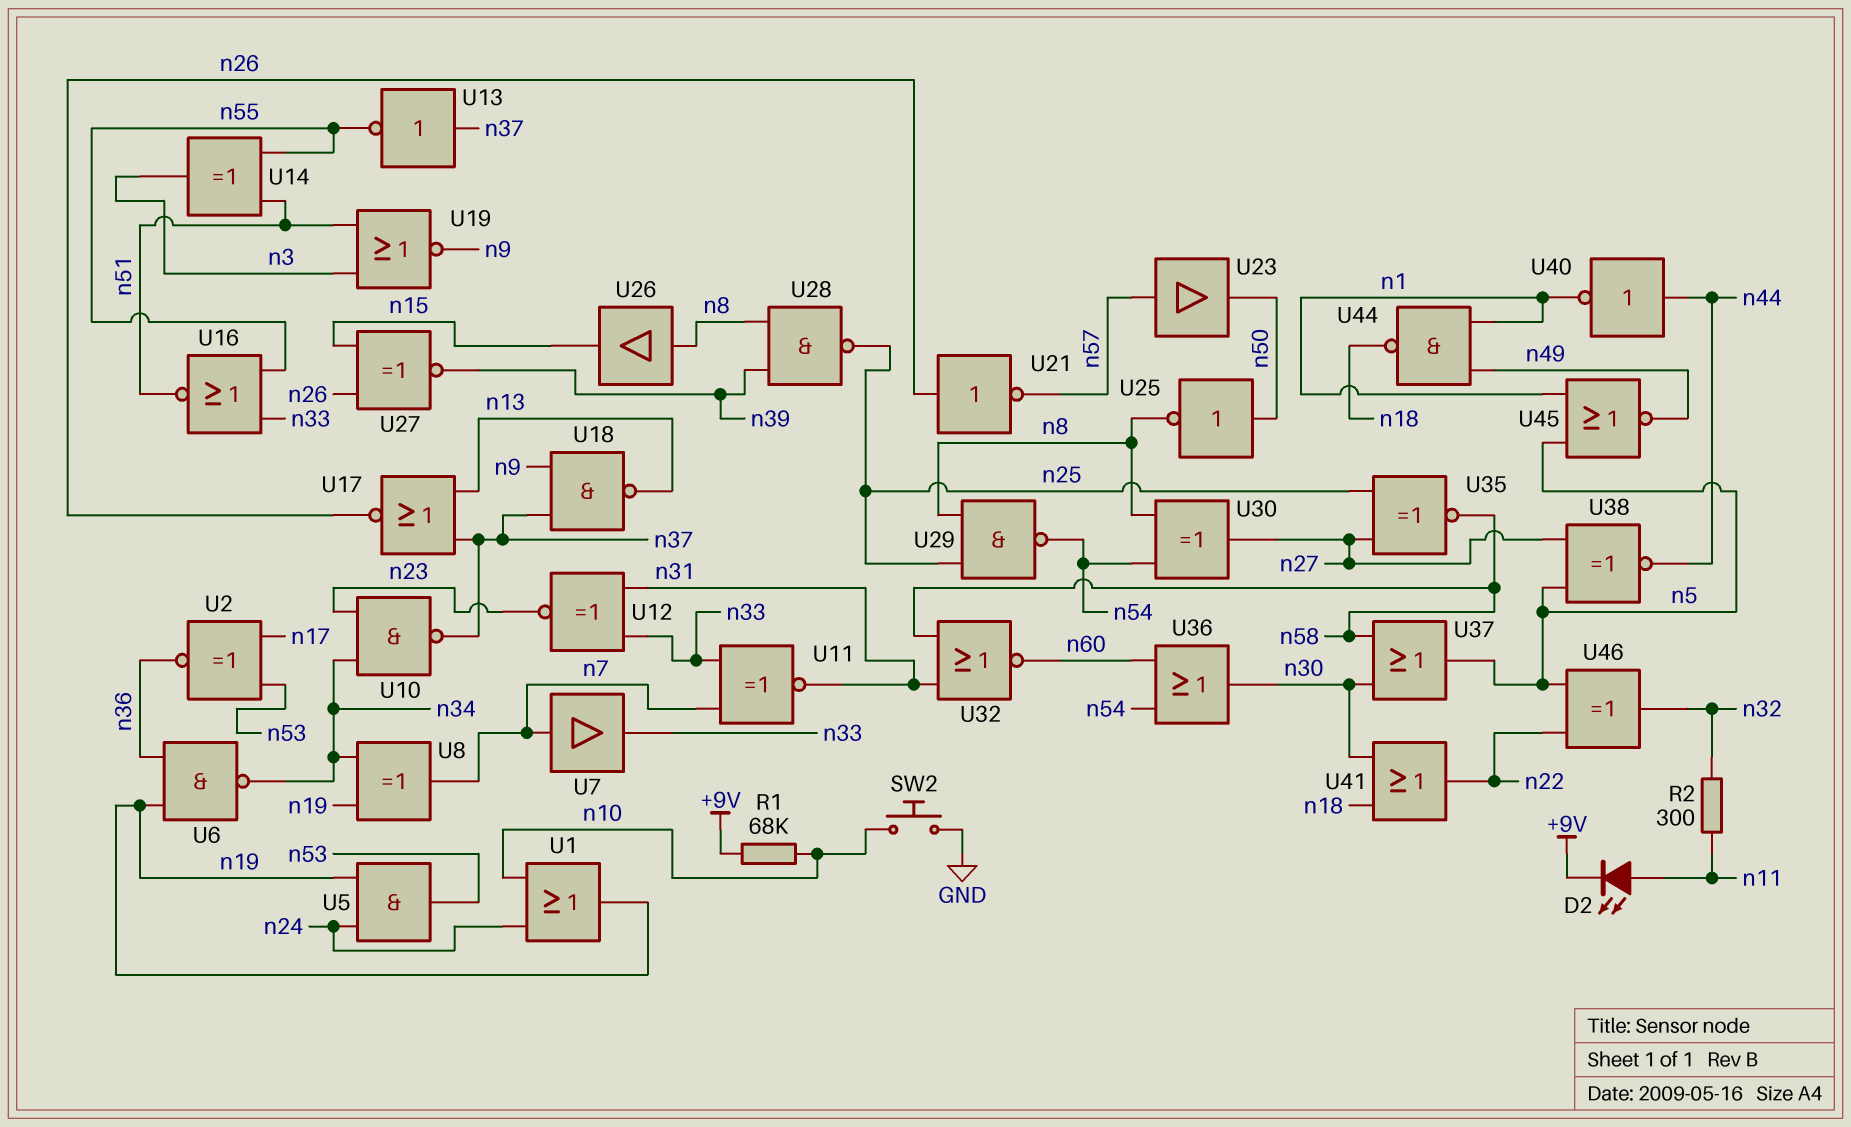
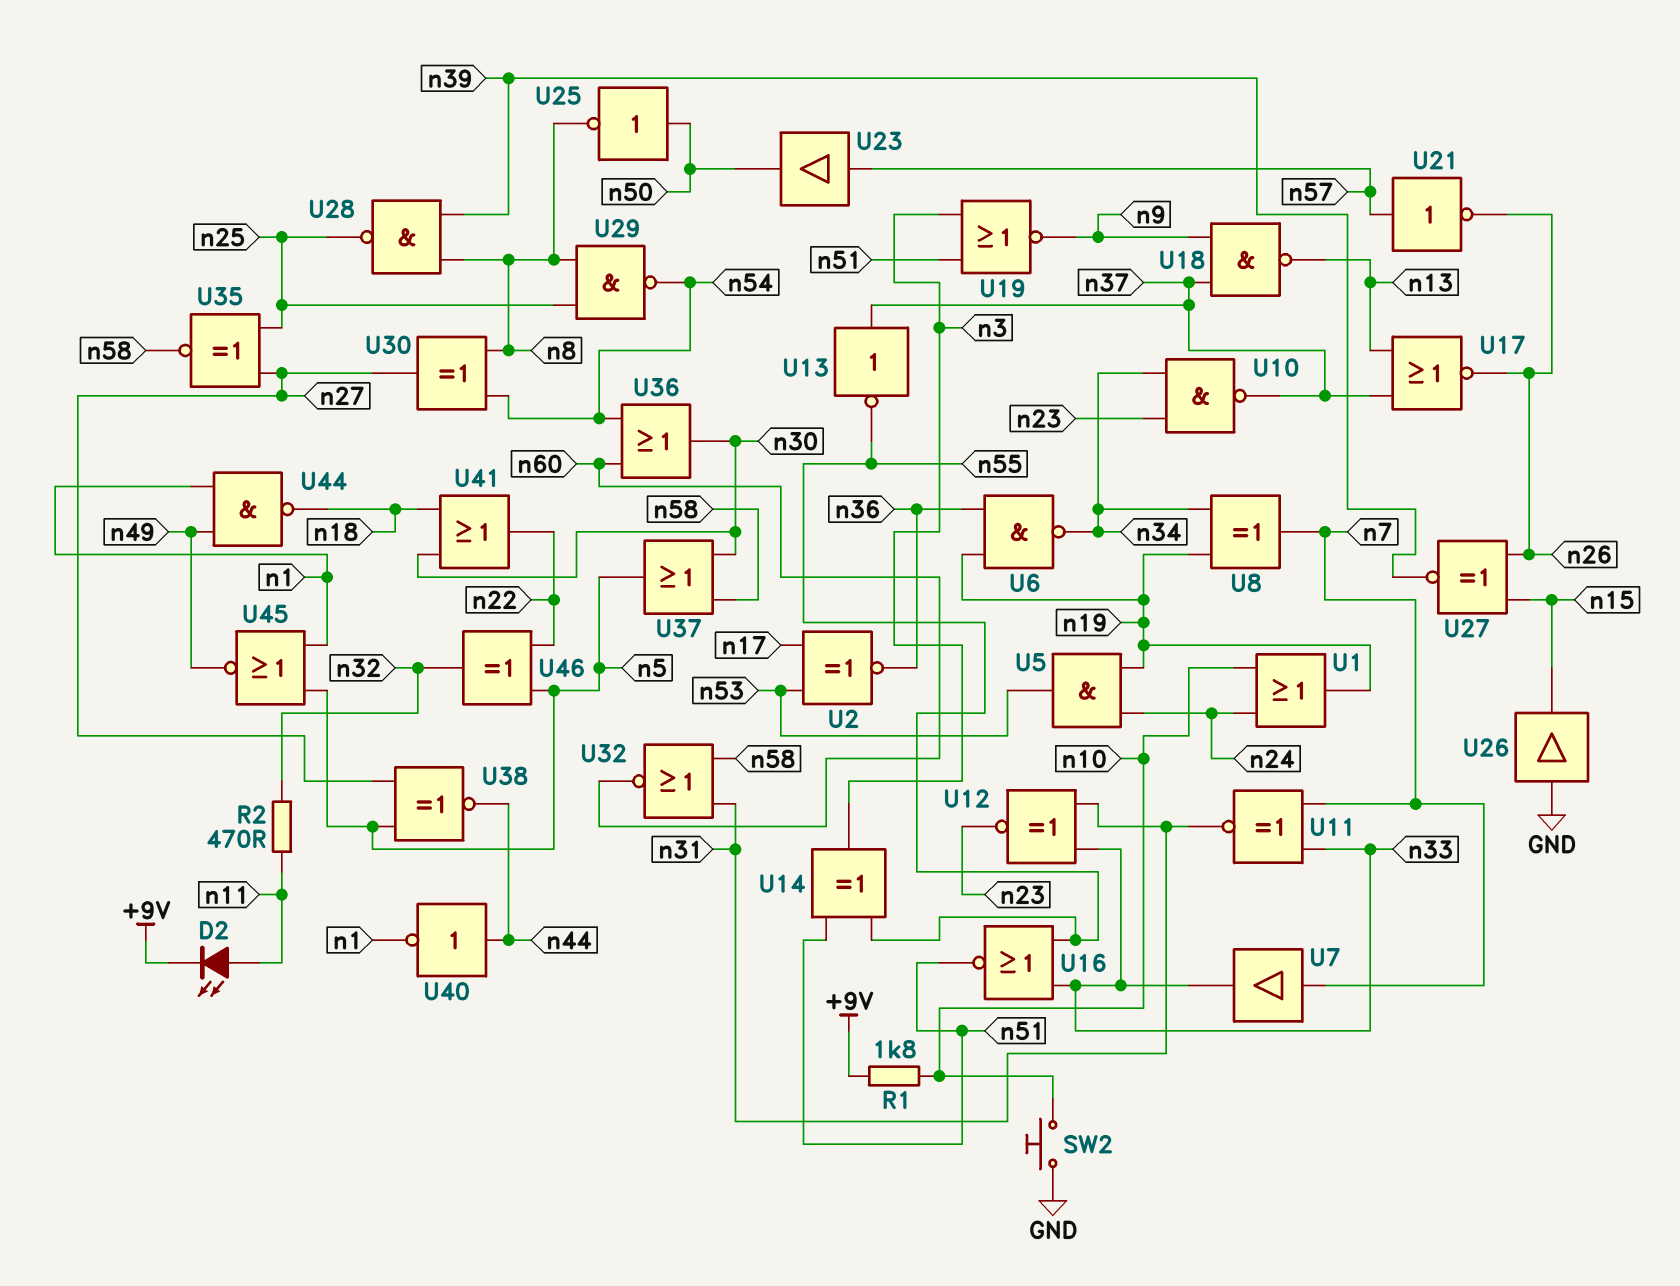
R1: 68k (+9V, n10) -> 1.8k (+9V, n10)
R2: 300 (n11, n32) -> 470 (n11, n32)
U21: NOT (in n26, out n57) -> NOT (in n57, out n26)
U26: buffer (in n8, out n15) -> buffer (in GND, out n15)

